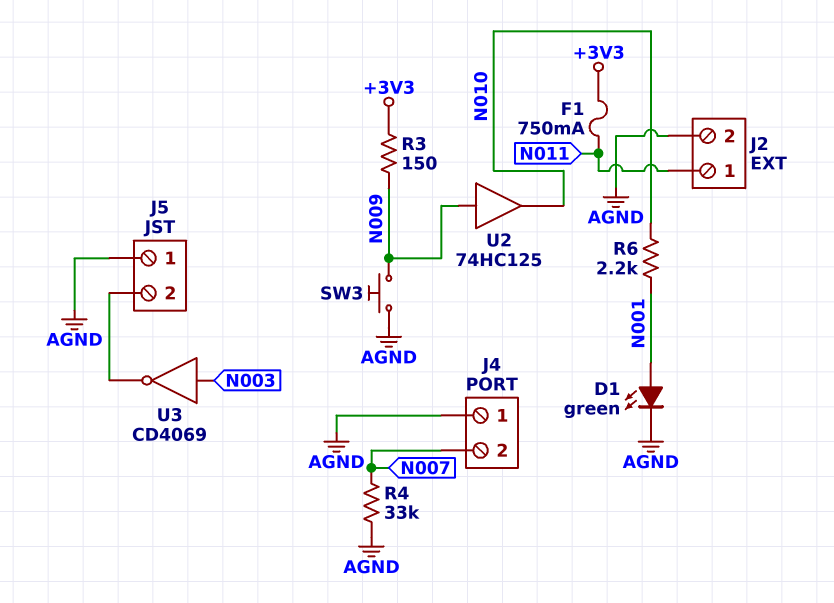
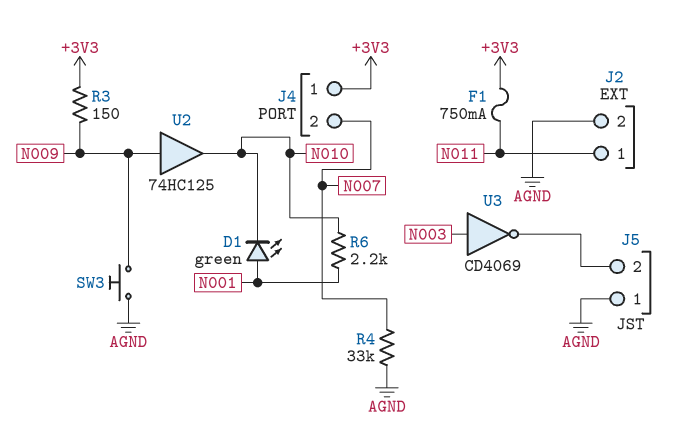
D1: LED green (A N001, K AGND) -> LED green (A N001, K N010)
J4 pin 1: AGND -> +3V3

